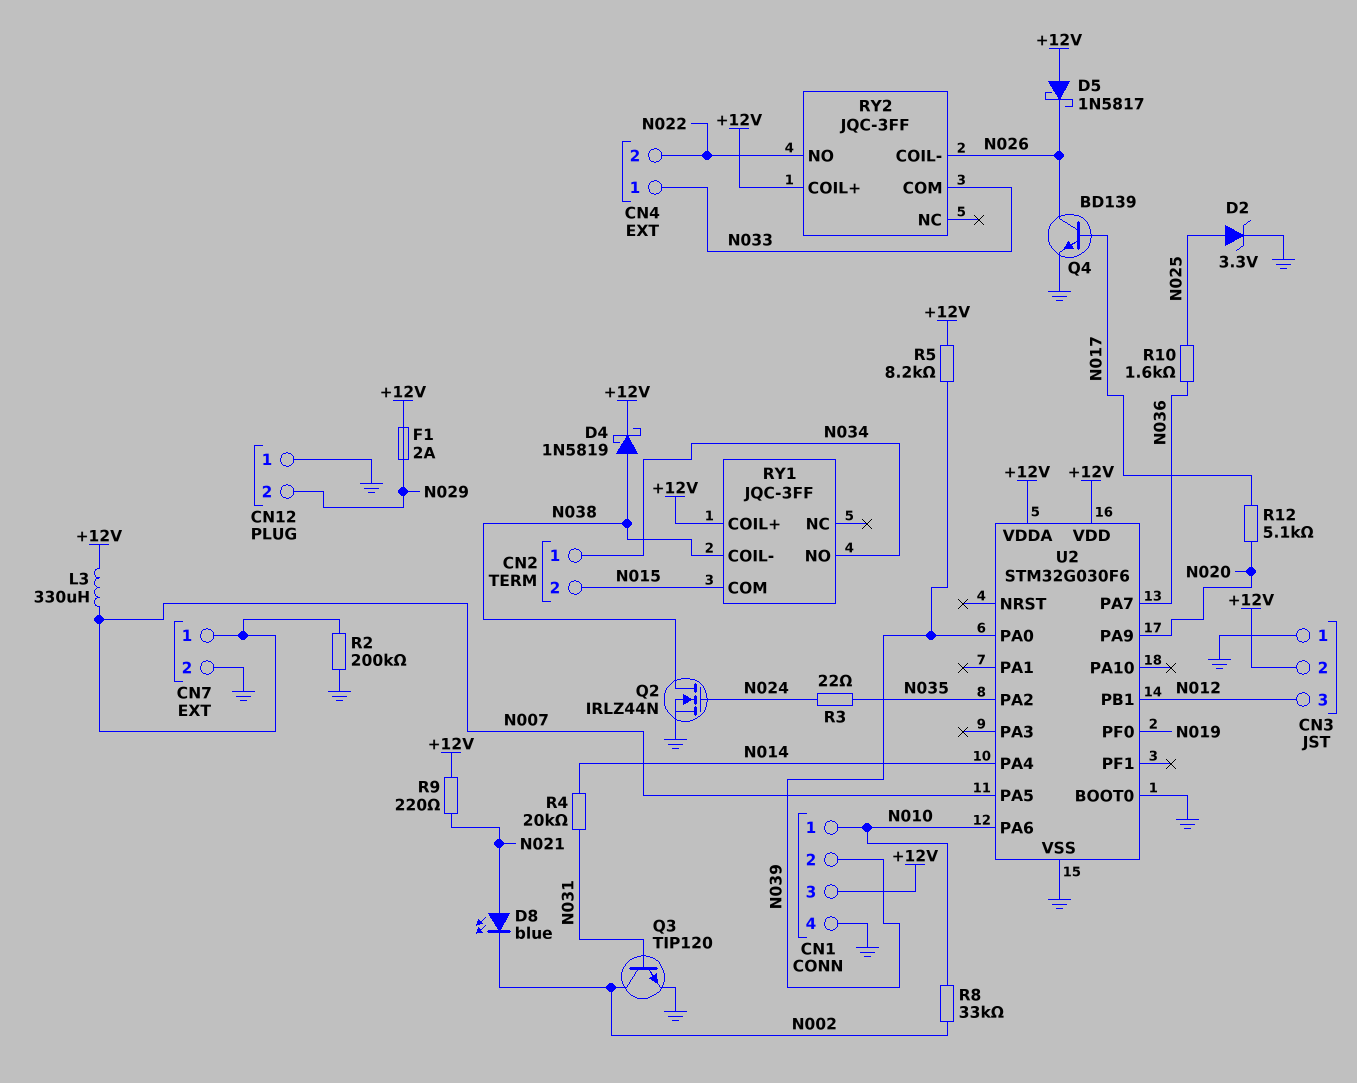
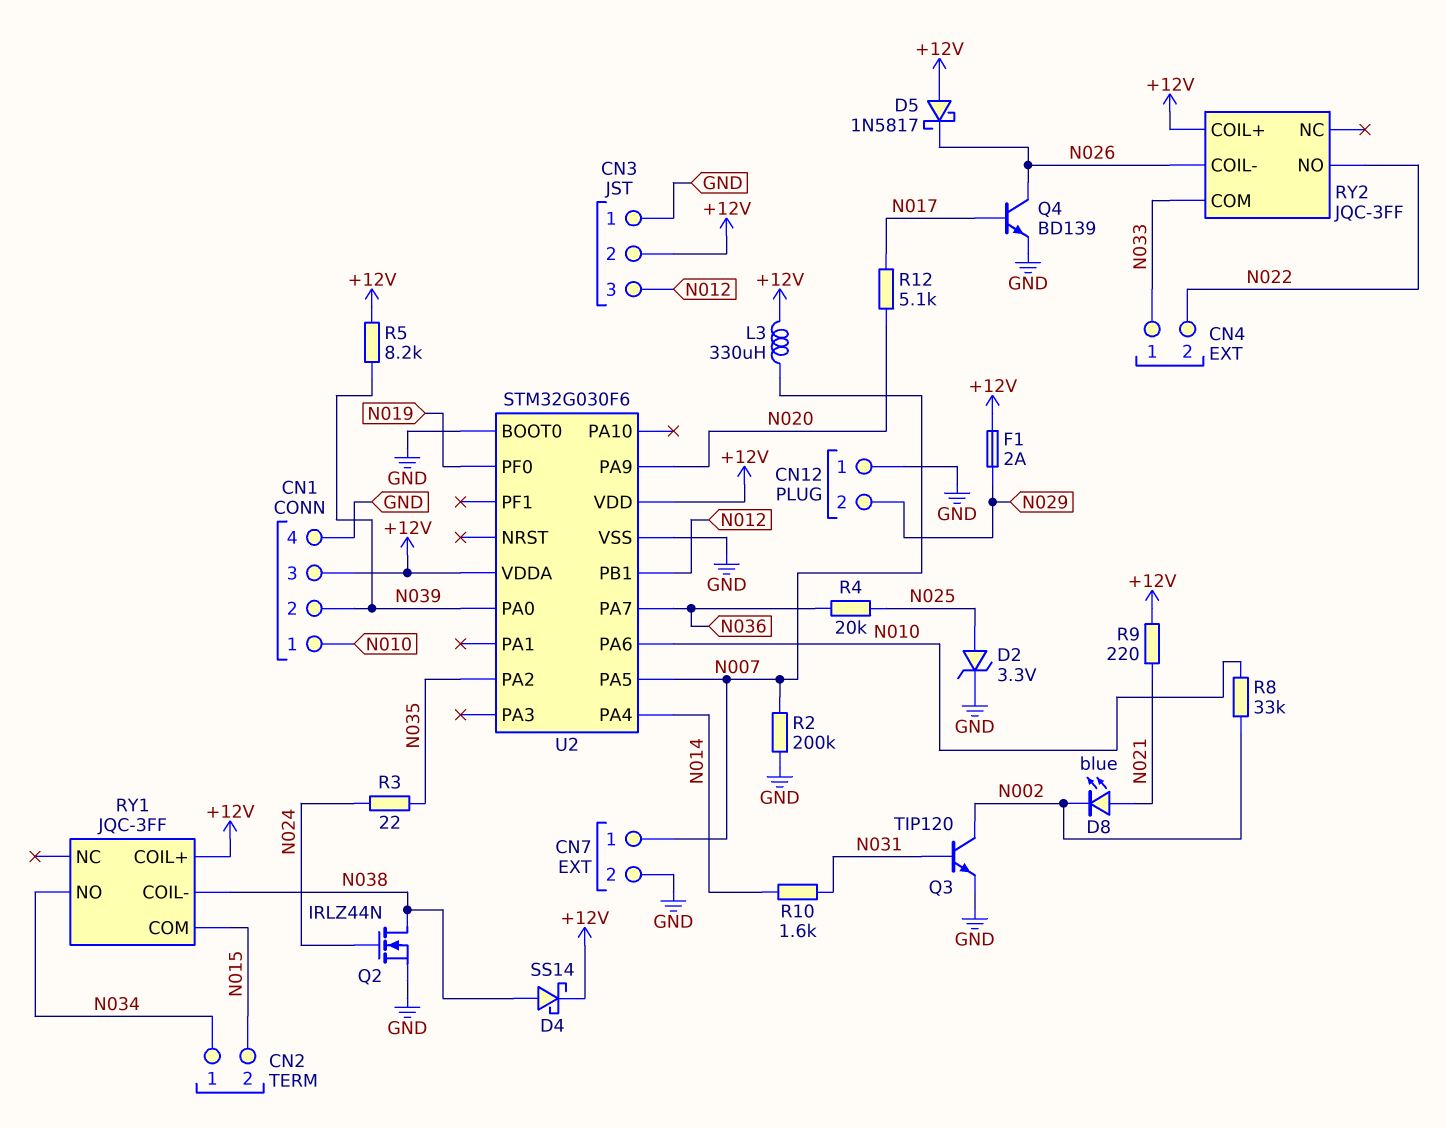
D4: schottky 1N5819 (A N038, K +12V) -> schottky SS14 (A N038, K +12V)
R4: 20k (N014, N031) -> 20k (N025, N036)
R10: 1.6k (N025, N036) -> 1.6k (N014, N031)

